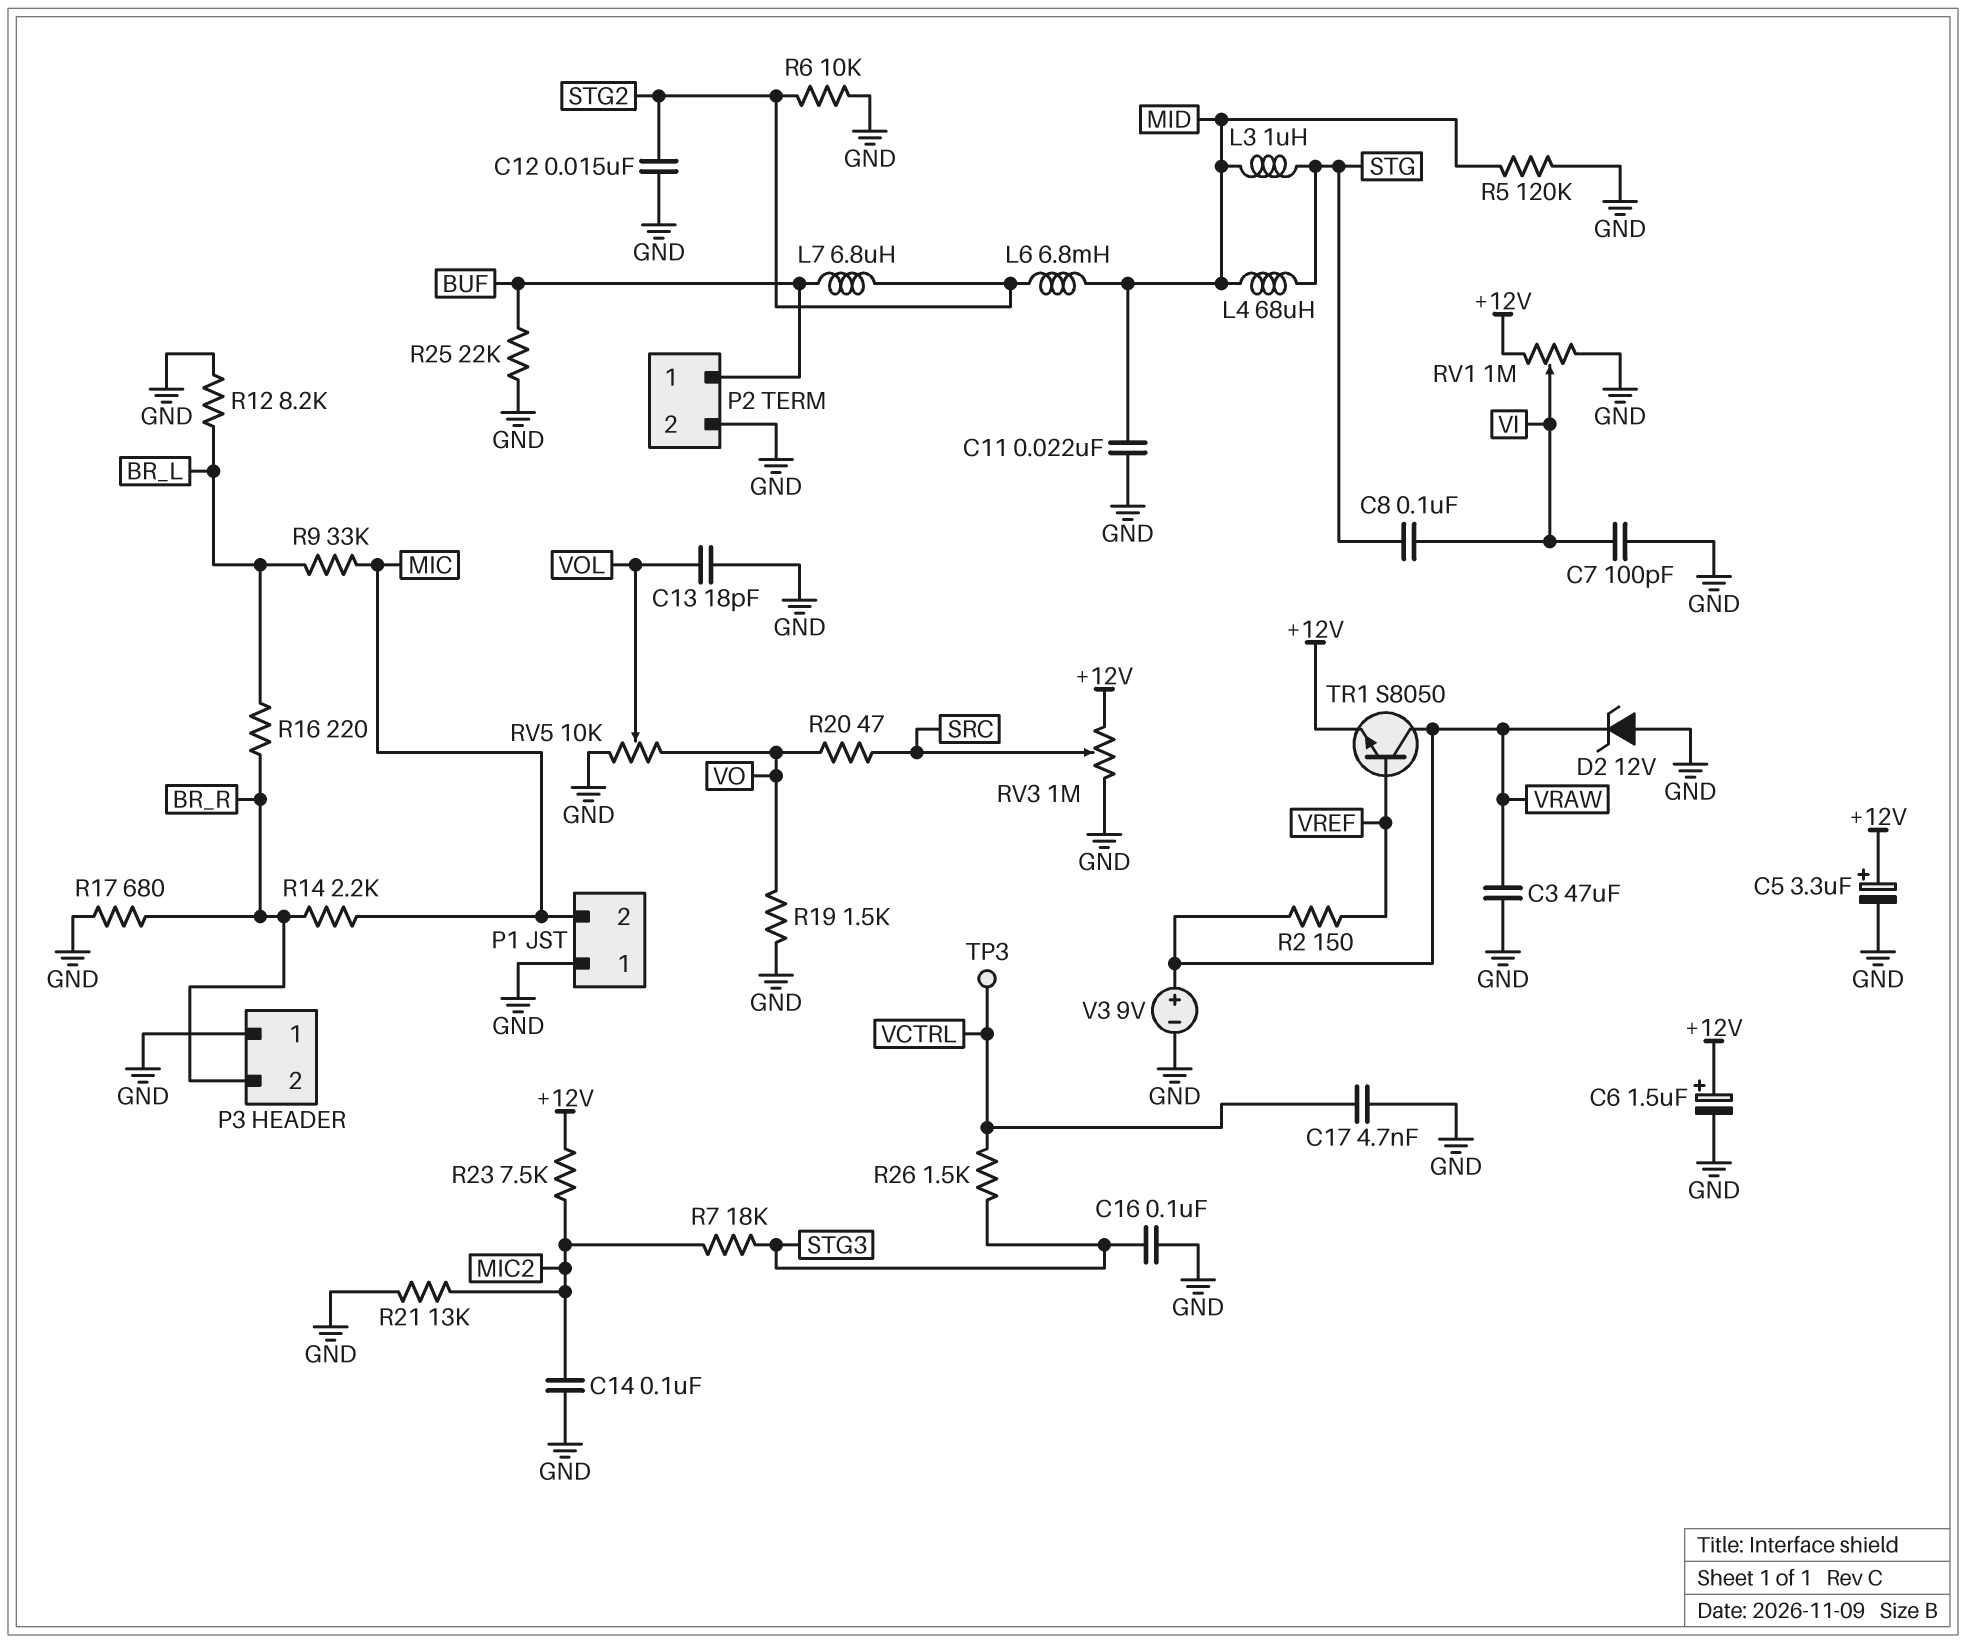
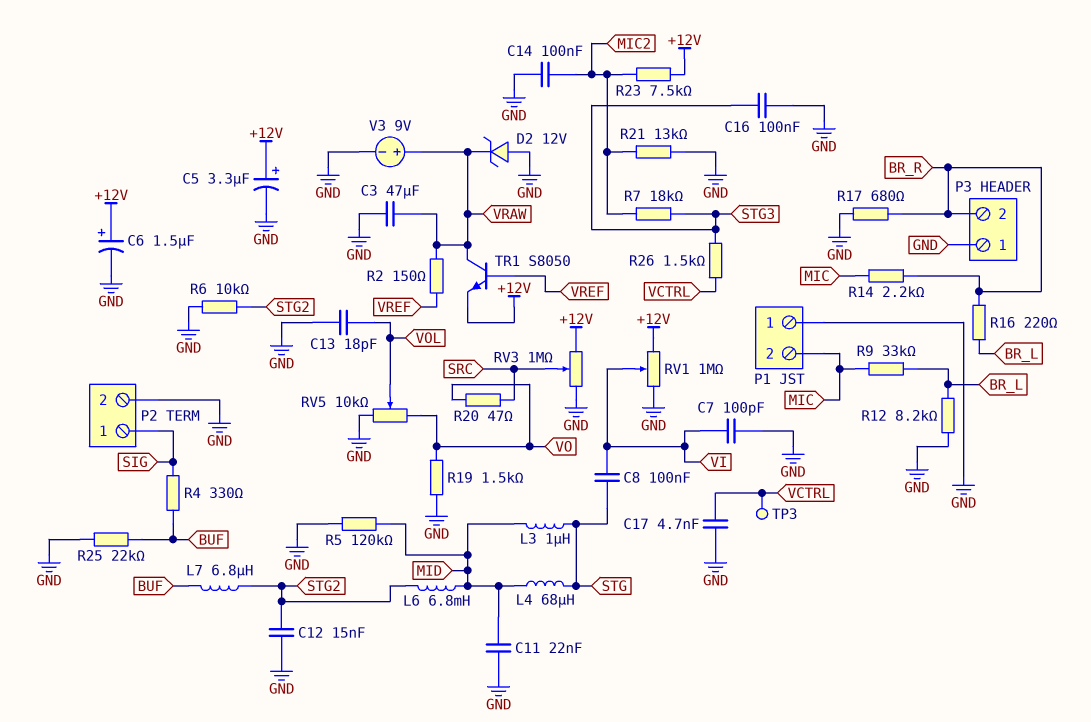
P2 pin 1: BUF -> SIG
R4: none -> 330 (BUF, SIG)

